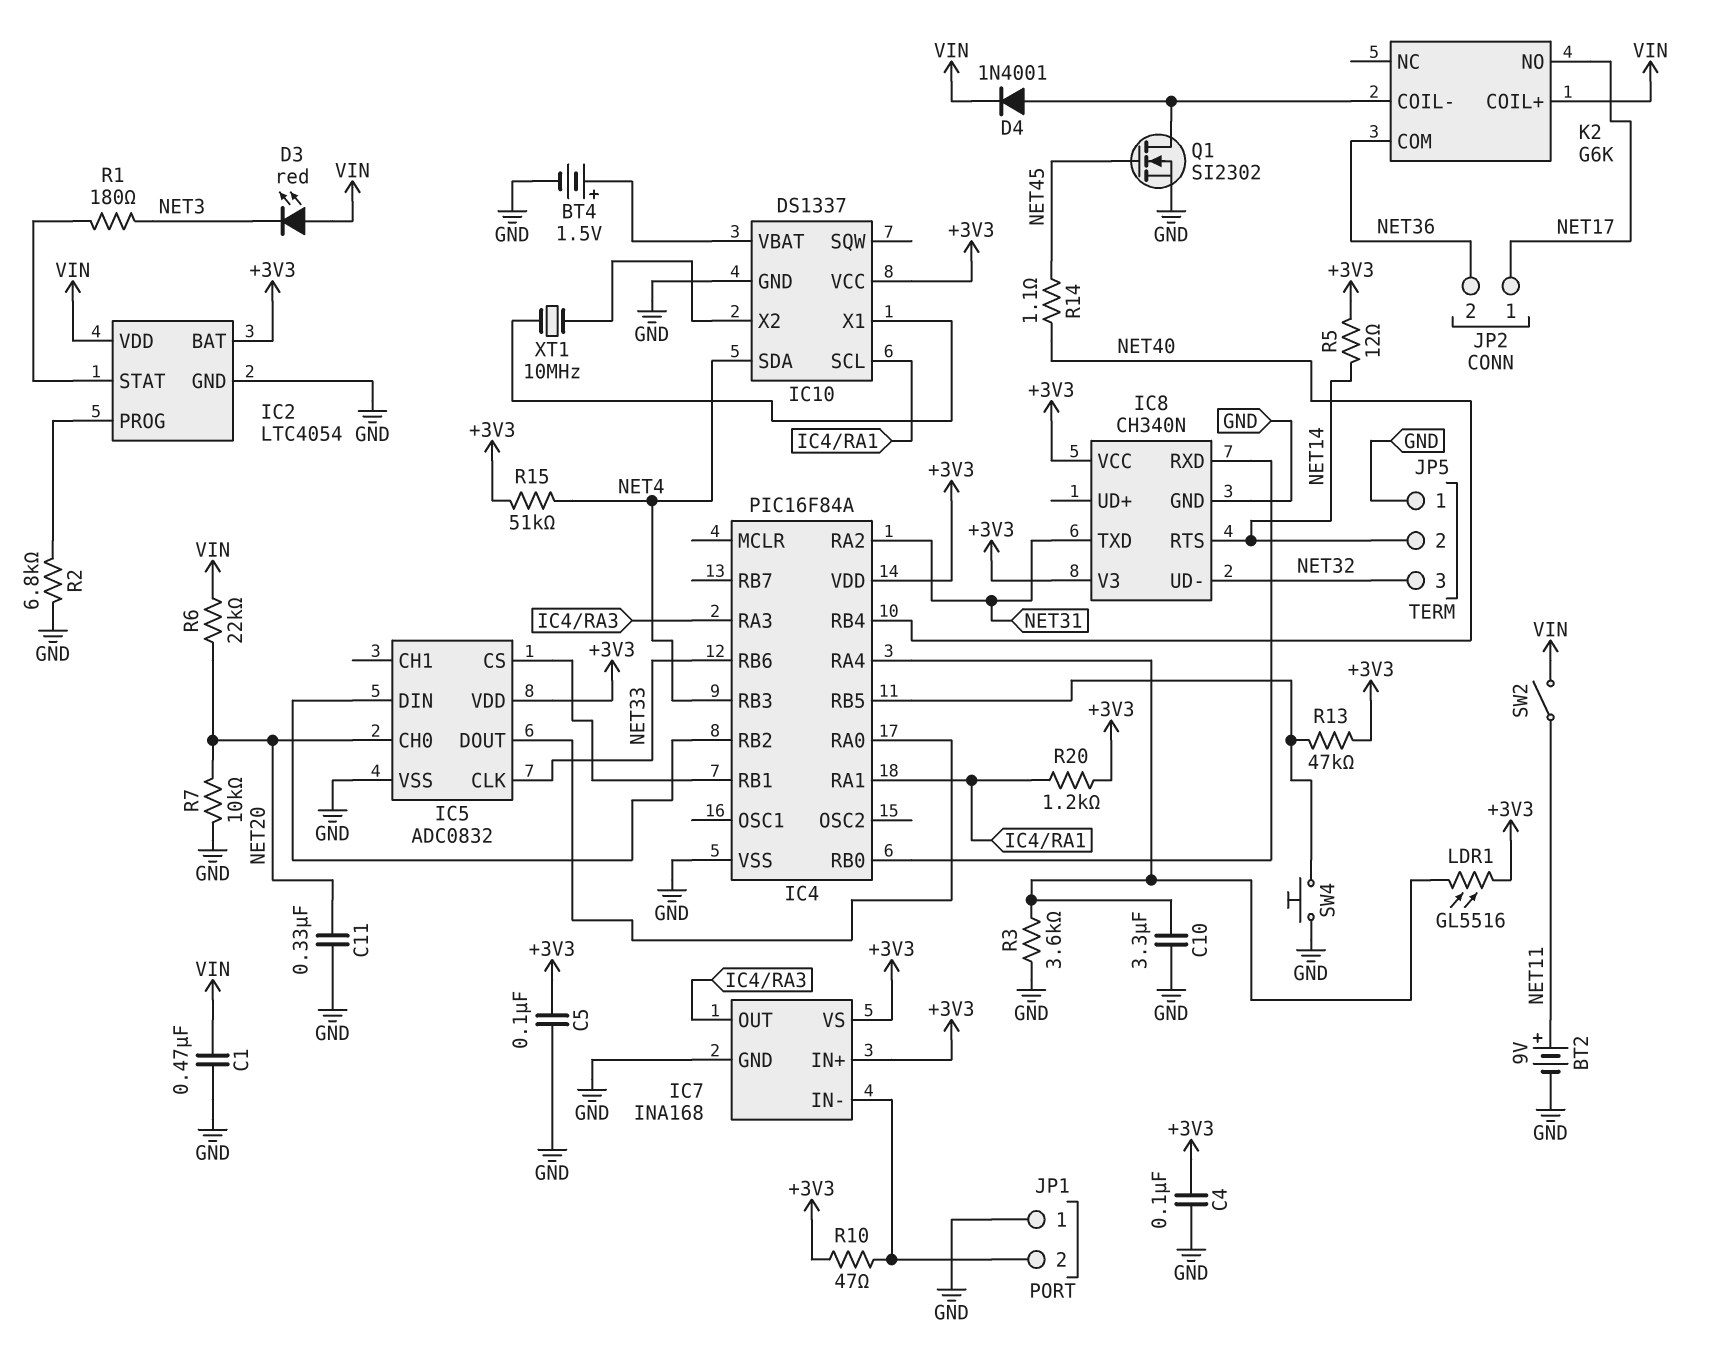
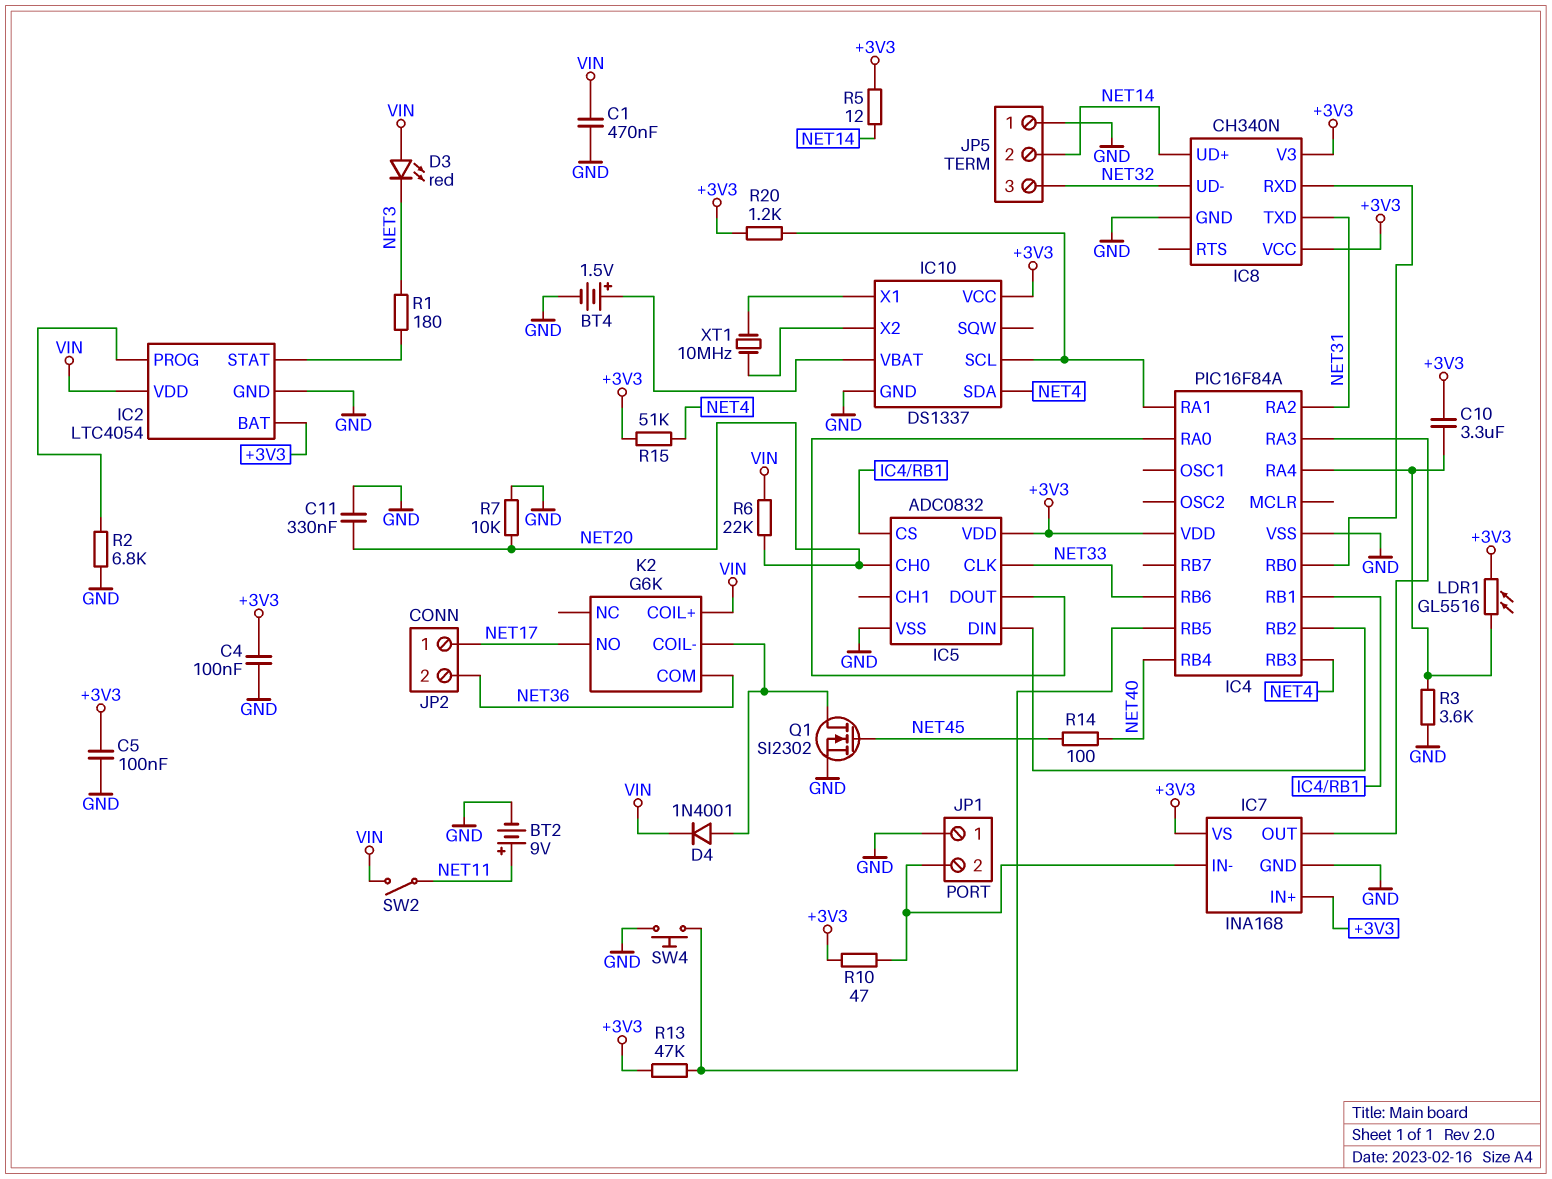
C10: 3.3uF (GND, IC4/RA4) -> 3.3uF (+3V3, IC4/RA4)
IC8 pin RTS: NET14 -> none
IC8 pin UD+: none -> NET14
R14: 1.1 (NET40, NET45) -> 100 (NET40, NET45)

